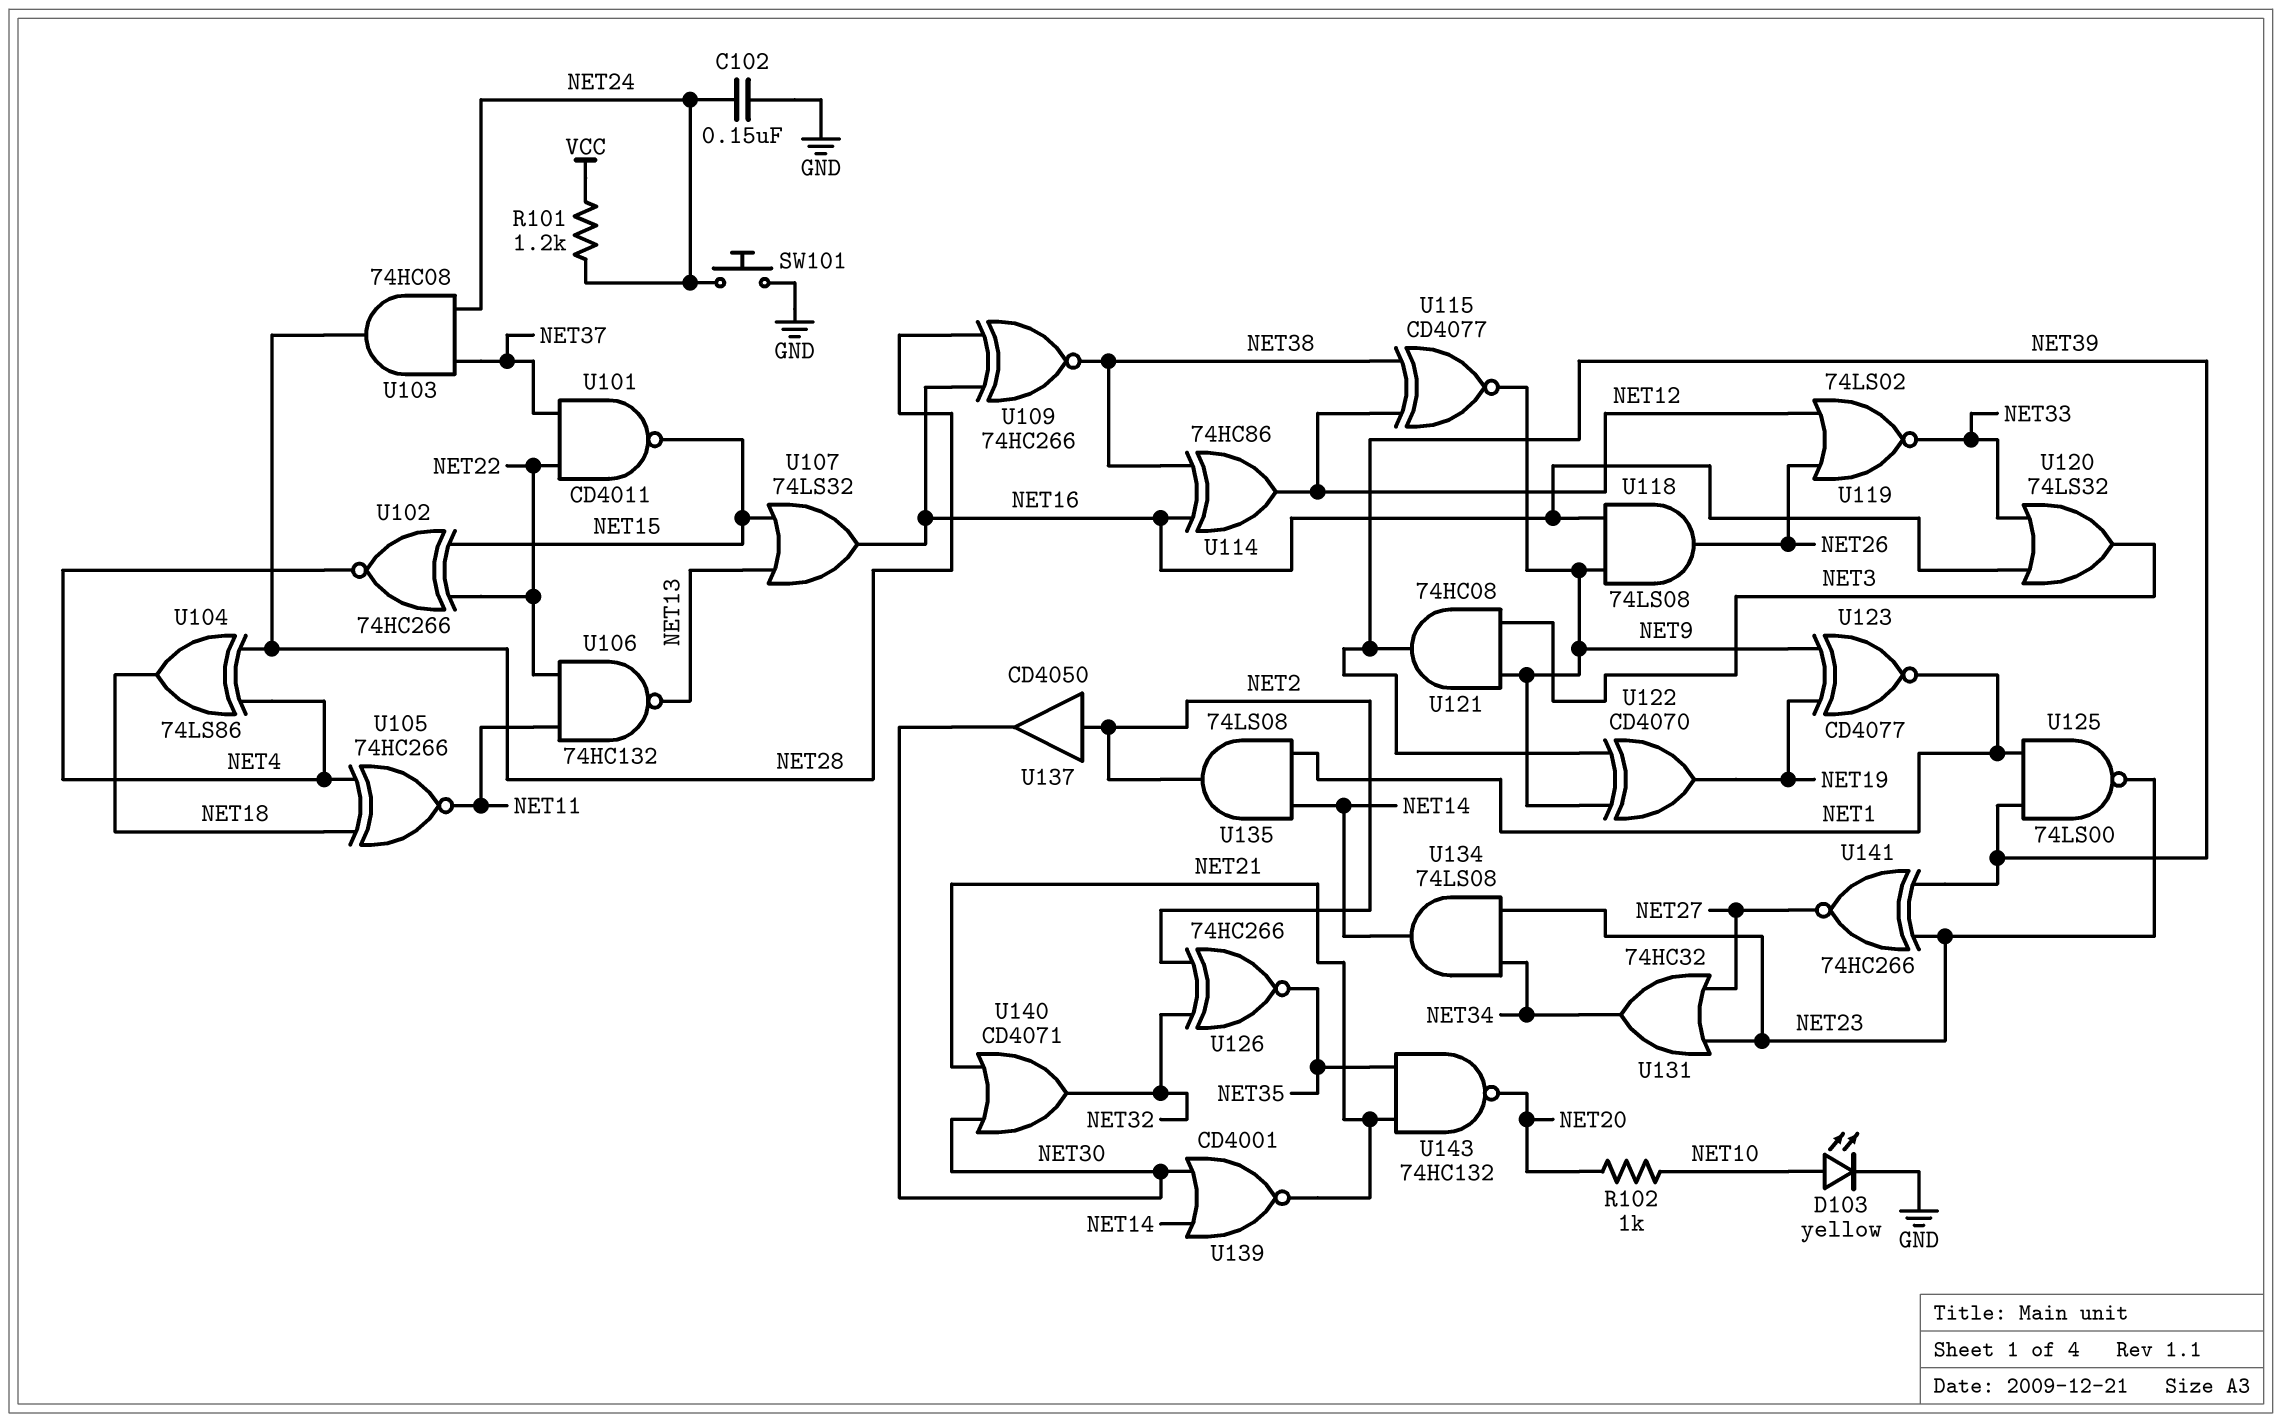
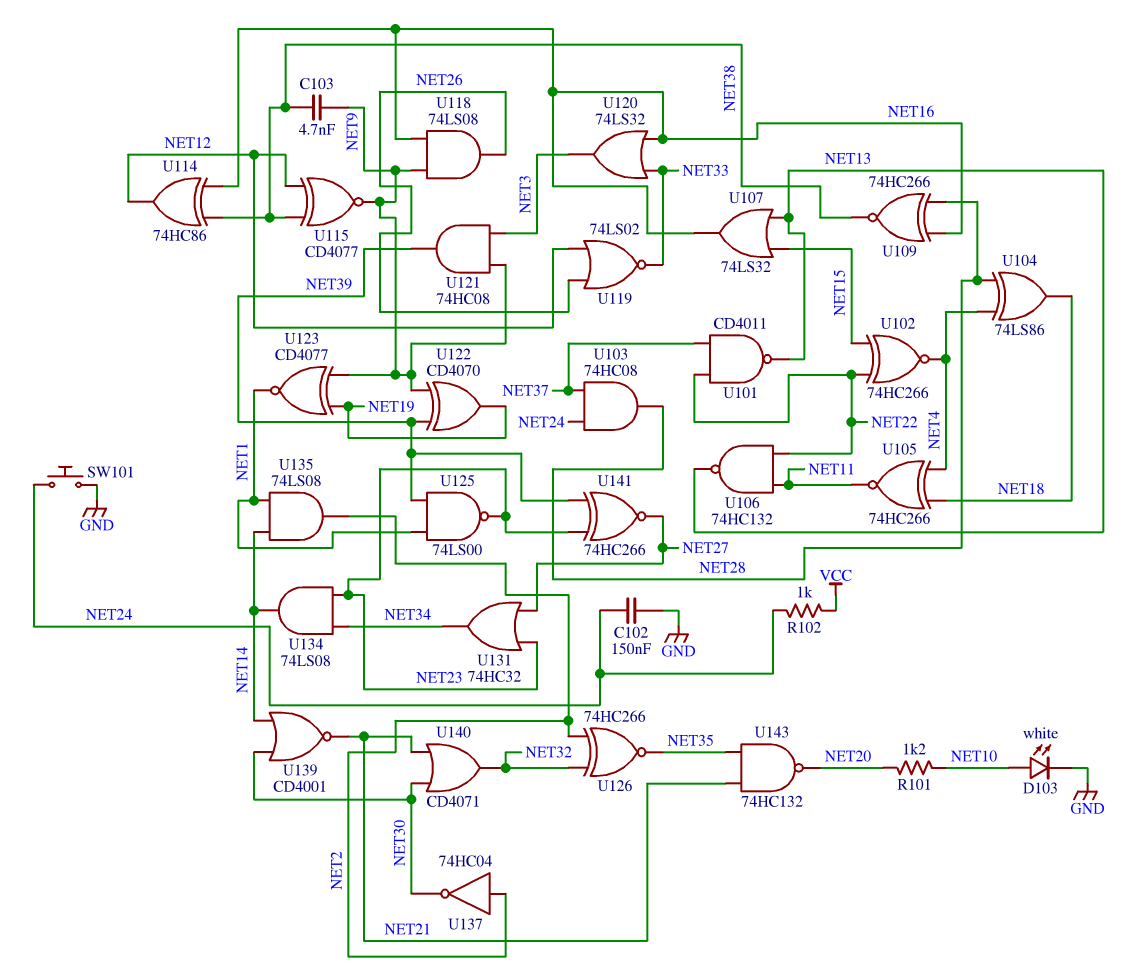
C103: none -> 4.7nF (NET9, NET38)
D103: LED yellow (A NET10, K GND) -> LED white (A NET10, K GND)
R101: 1.2k (NET24, VCC) -> 1.2k (NET10, NET20)
R102: 1k (NET10, NET20) -> 1k (NET24, VCC)
U101: NAND CD4011 (in NET22, in NET37, out NET15) -> NAND CD4011 (in NET22, in NET37, out NET13)
U137: buffer CD4050 (in NET2, out NET30) -> NOT 74HC04 (in NET2, out NET30)

